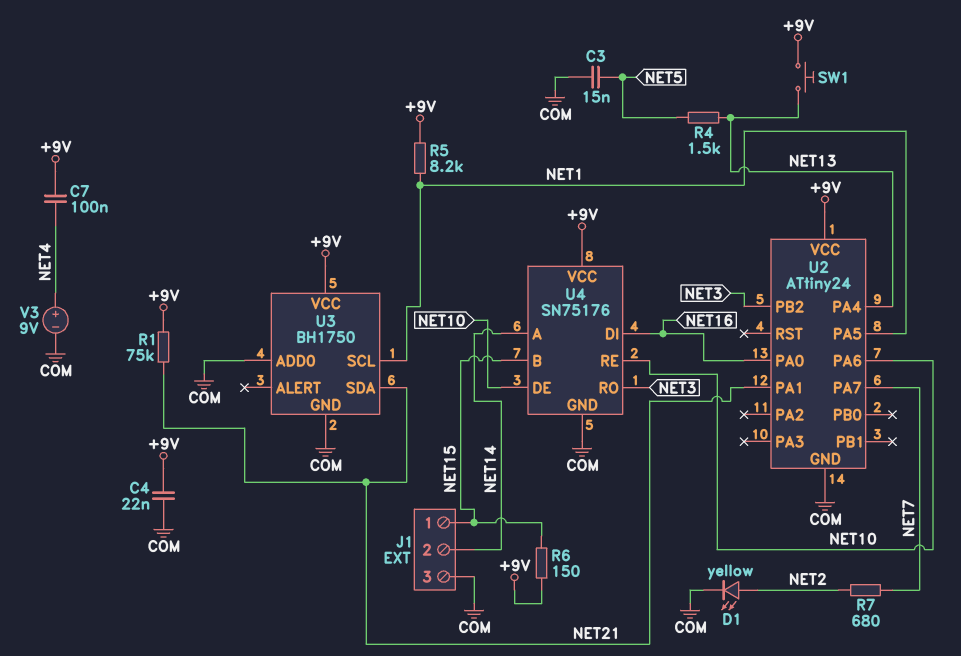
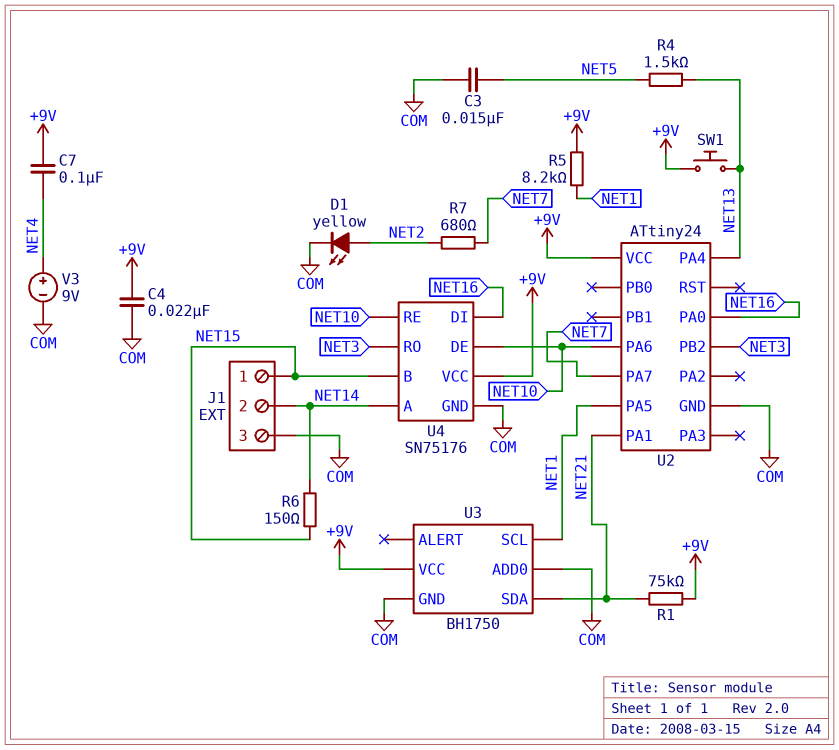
R6: 150 (+9V, NET15) -> 150 (NET14, NET15)

